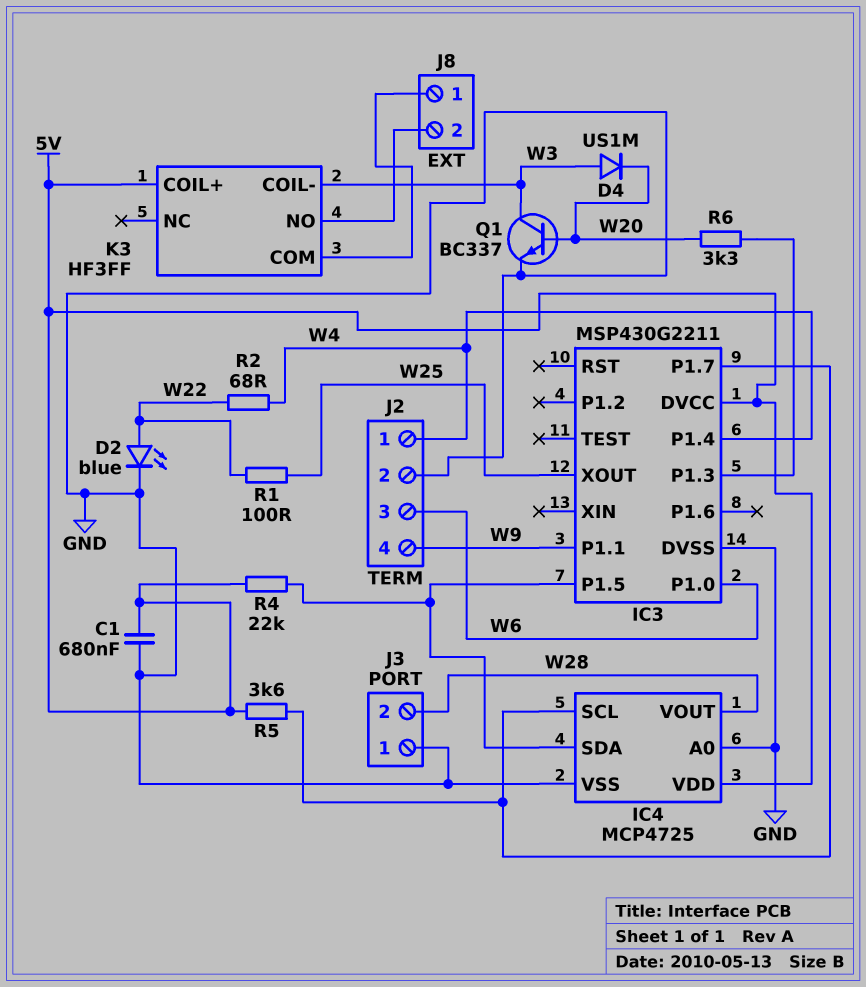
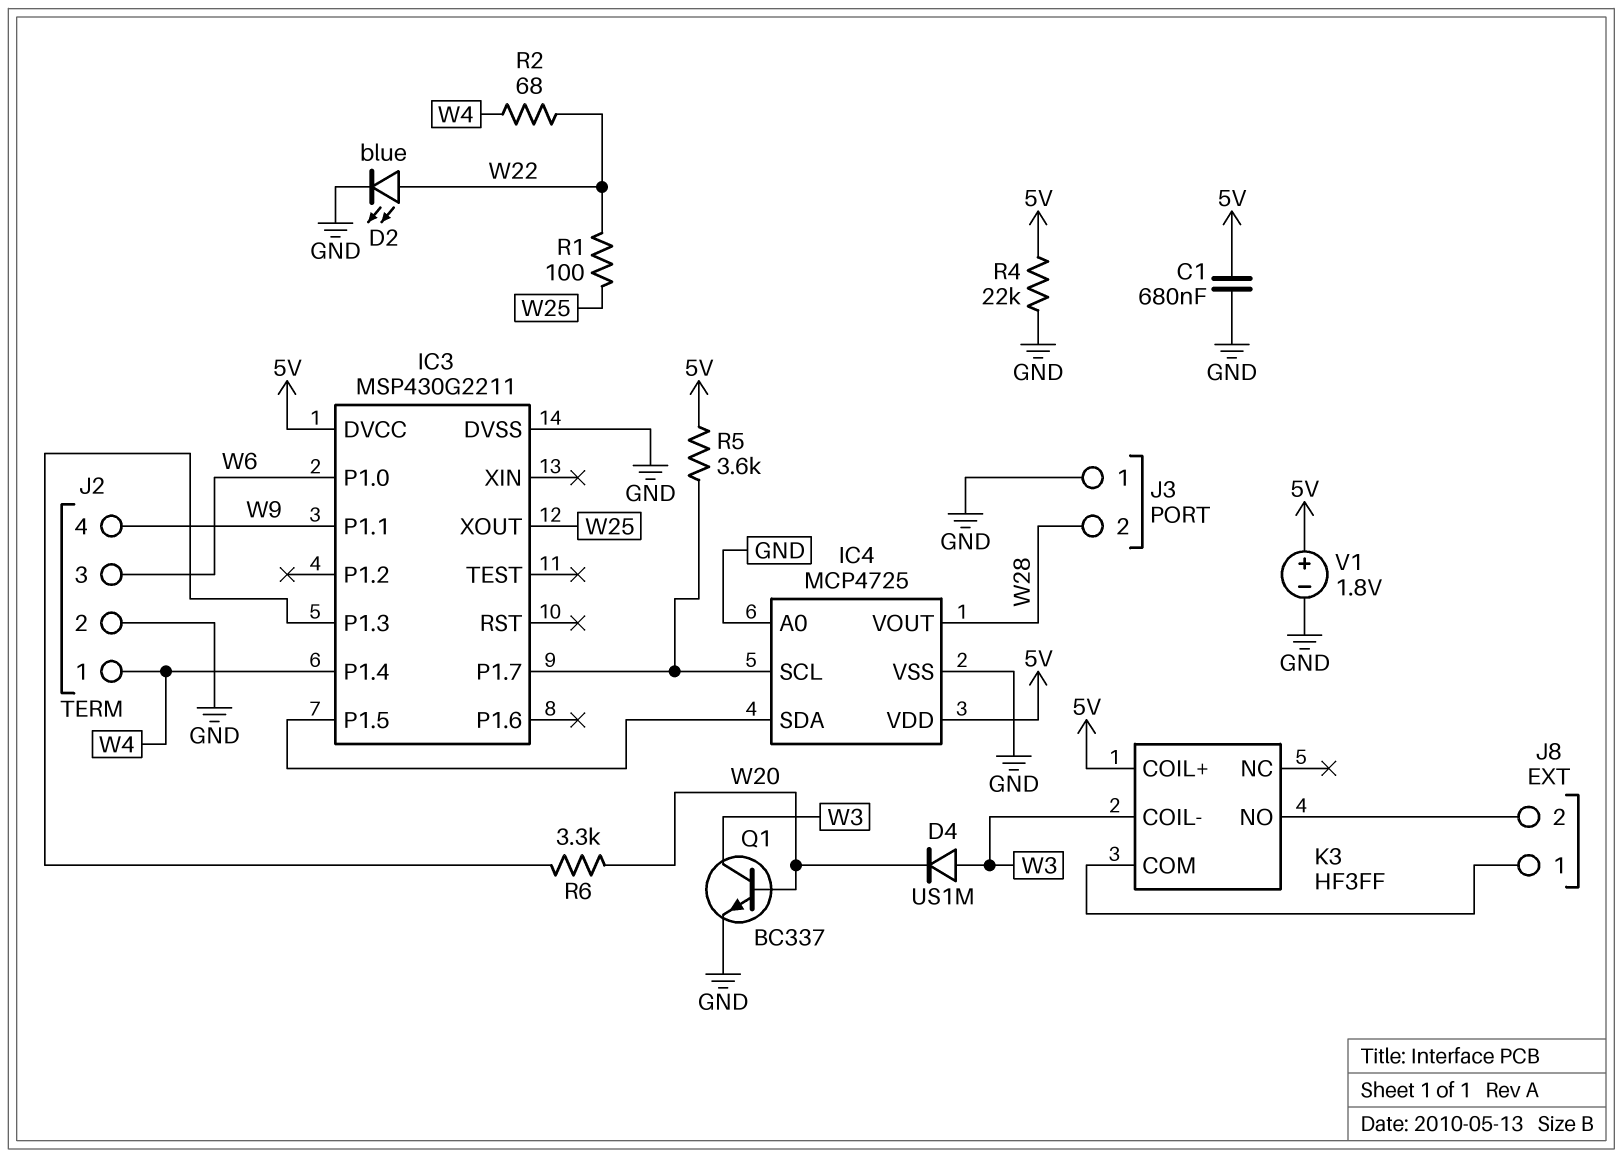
R4: 22k (5V, IC3/P1.5) -> 22k (5V, GND)
V1: none -> 1.8V (plus 5V, minus GND)

